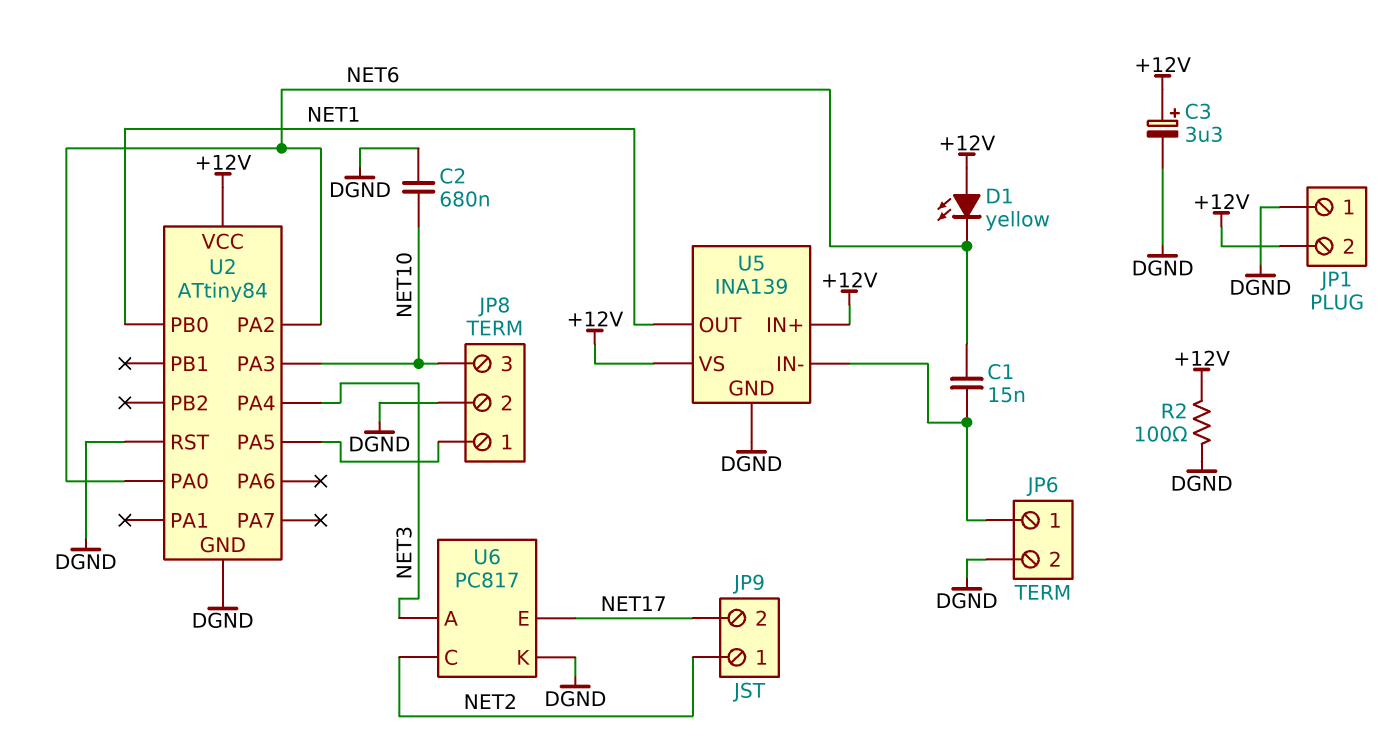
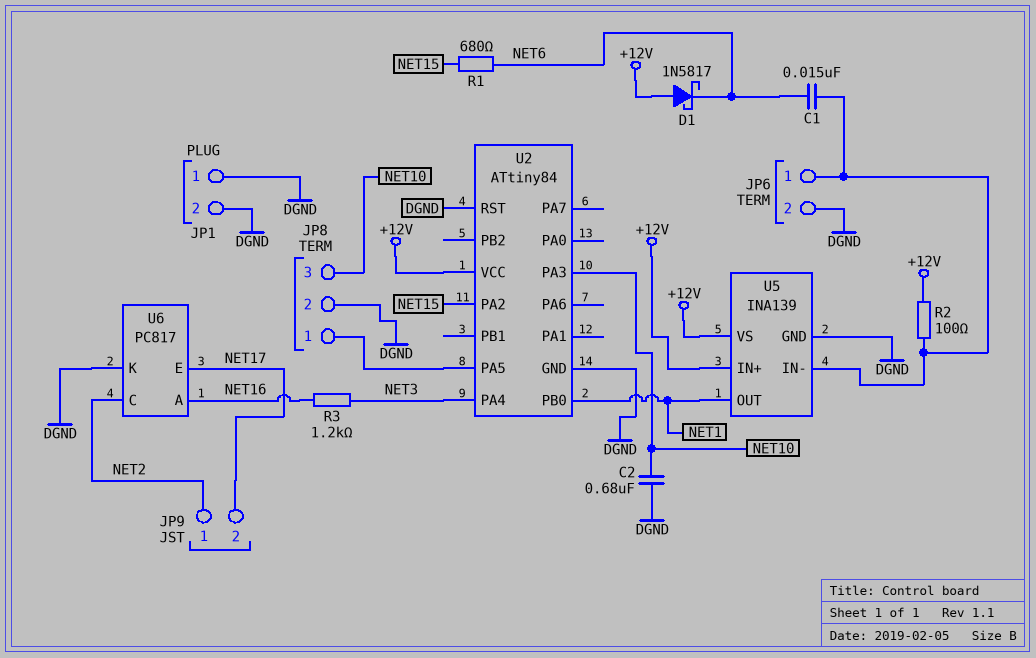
C3: 3.3uF (plus +12V, minus DGND) -> none
D1: LED yellow (A +12V, K NET6) -> schottky 1N5817 (A +12V, K NET6)
JP1 pin 2: +12V -> DGND
R1: none -> 680 (NET6, NET15)
R2: 100 (+12V, DGND) -> 100 (+12V, JP6/1)
R3: none -> 1.2k (NET3, NET16)
U2 pin PA0: NET6 -> none
U2 pin PA2: NET6 -> NET15
U6 pin A: NET3 -> NET16

